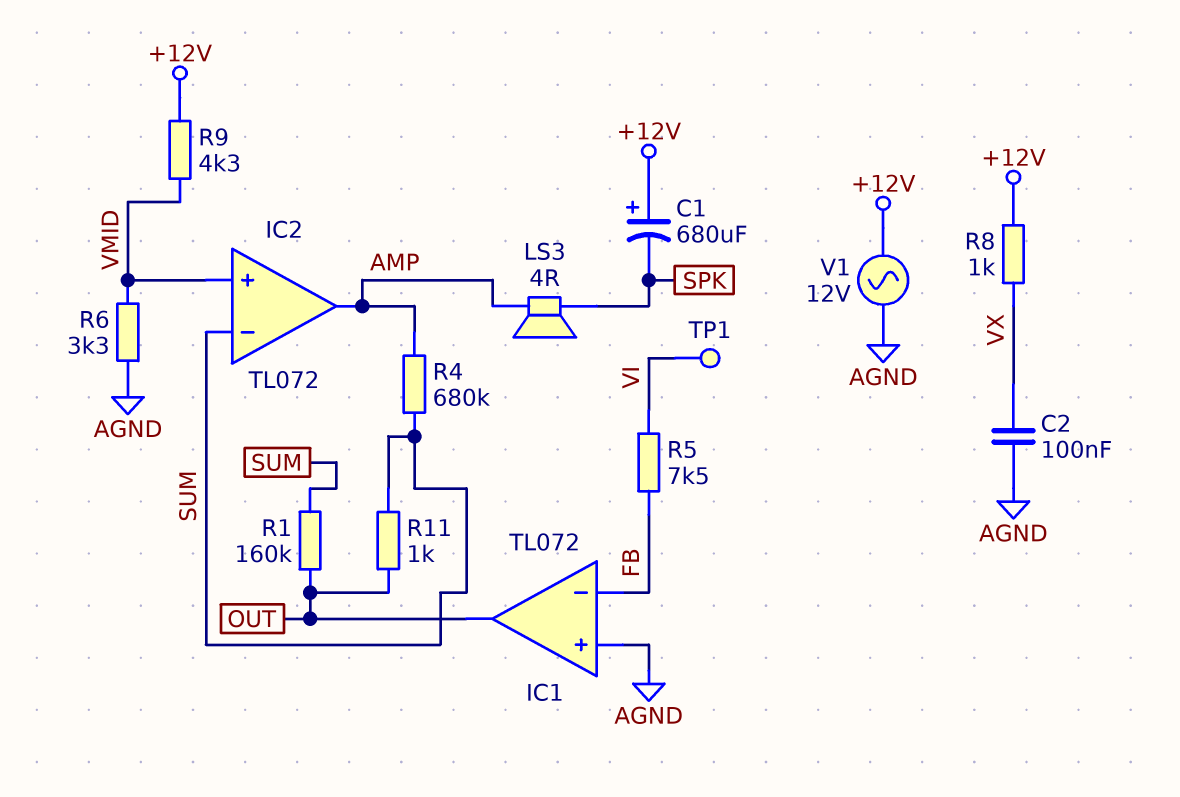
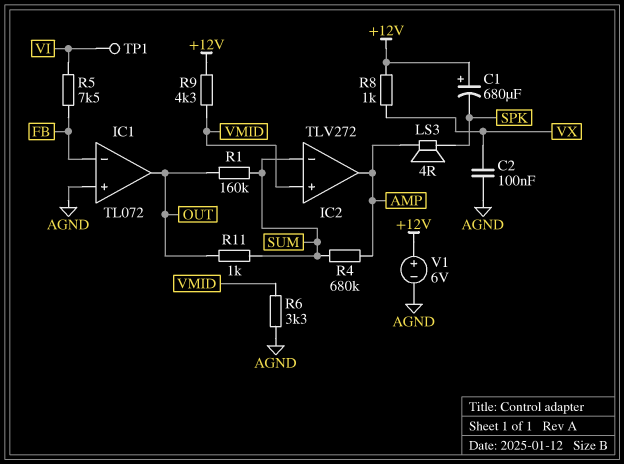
IC2: TL072 -> TLV272
V1: AC 12V (+12V, AGND) -> 6V (plus +12V, minus AGND)

